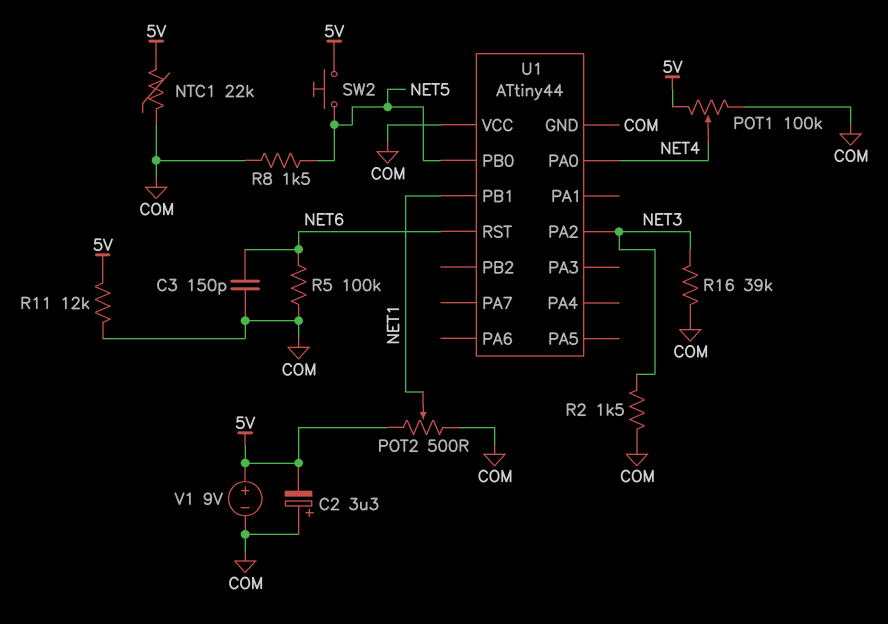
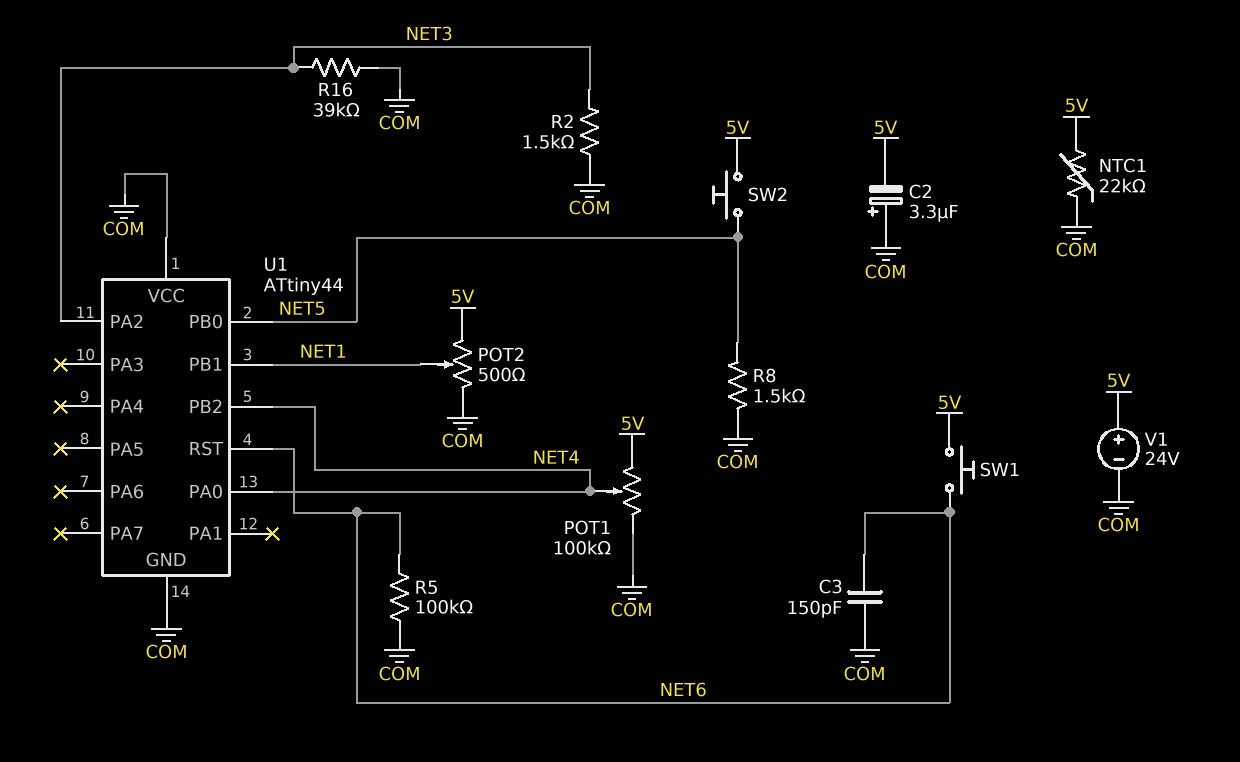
R11: 12k (5V, COM) -> none
SW1: none -> button (5V, NET6)
U1 pin PB2: none -> NET4
V1: 9V (plus 5V, minus COM) -> 24V (plus 5V, minus COM)

